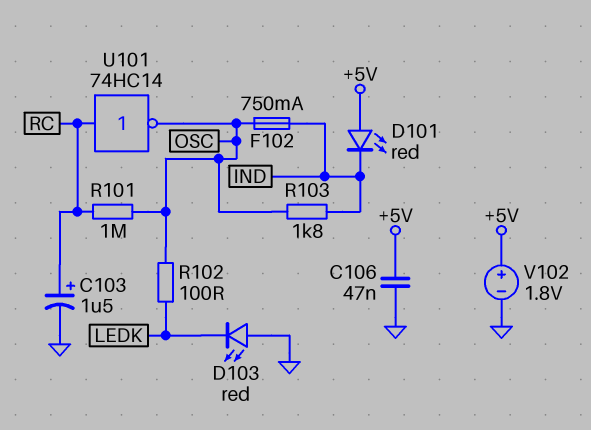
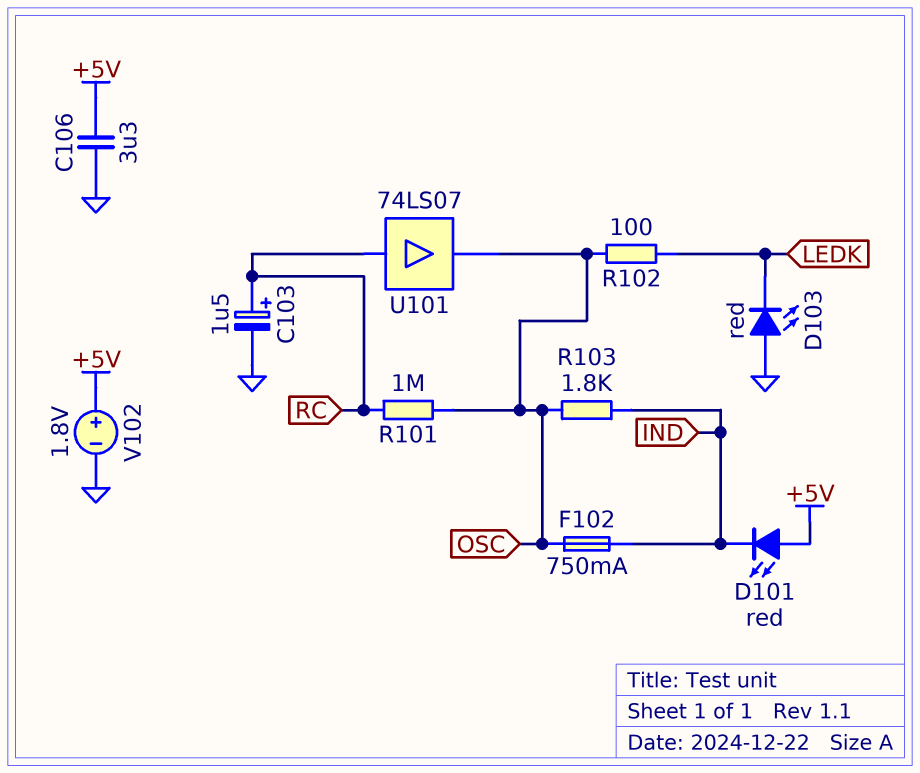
C106: 47nF (+5V, GND) -> 3.3uF (+5V, GND)
U101: NOT 74HC14 (in RC, out OSC) -> buffer 74LS07 (in RC, out OSC)

